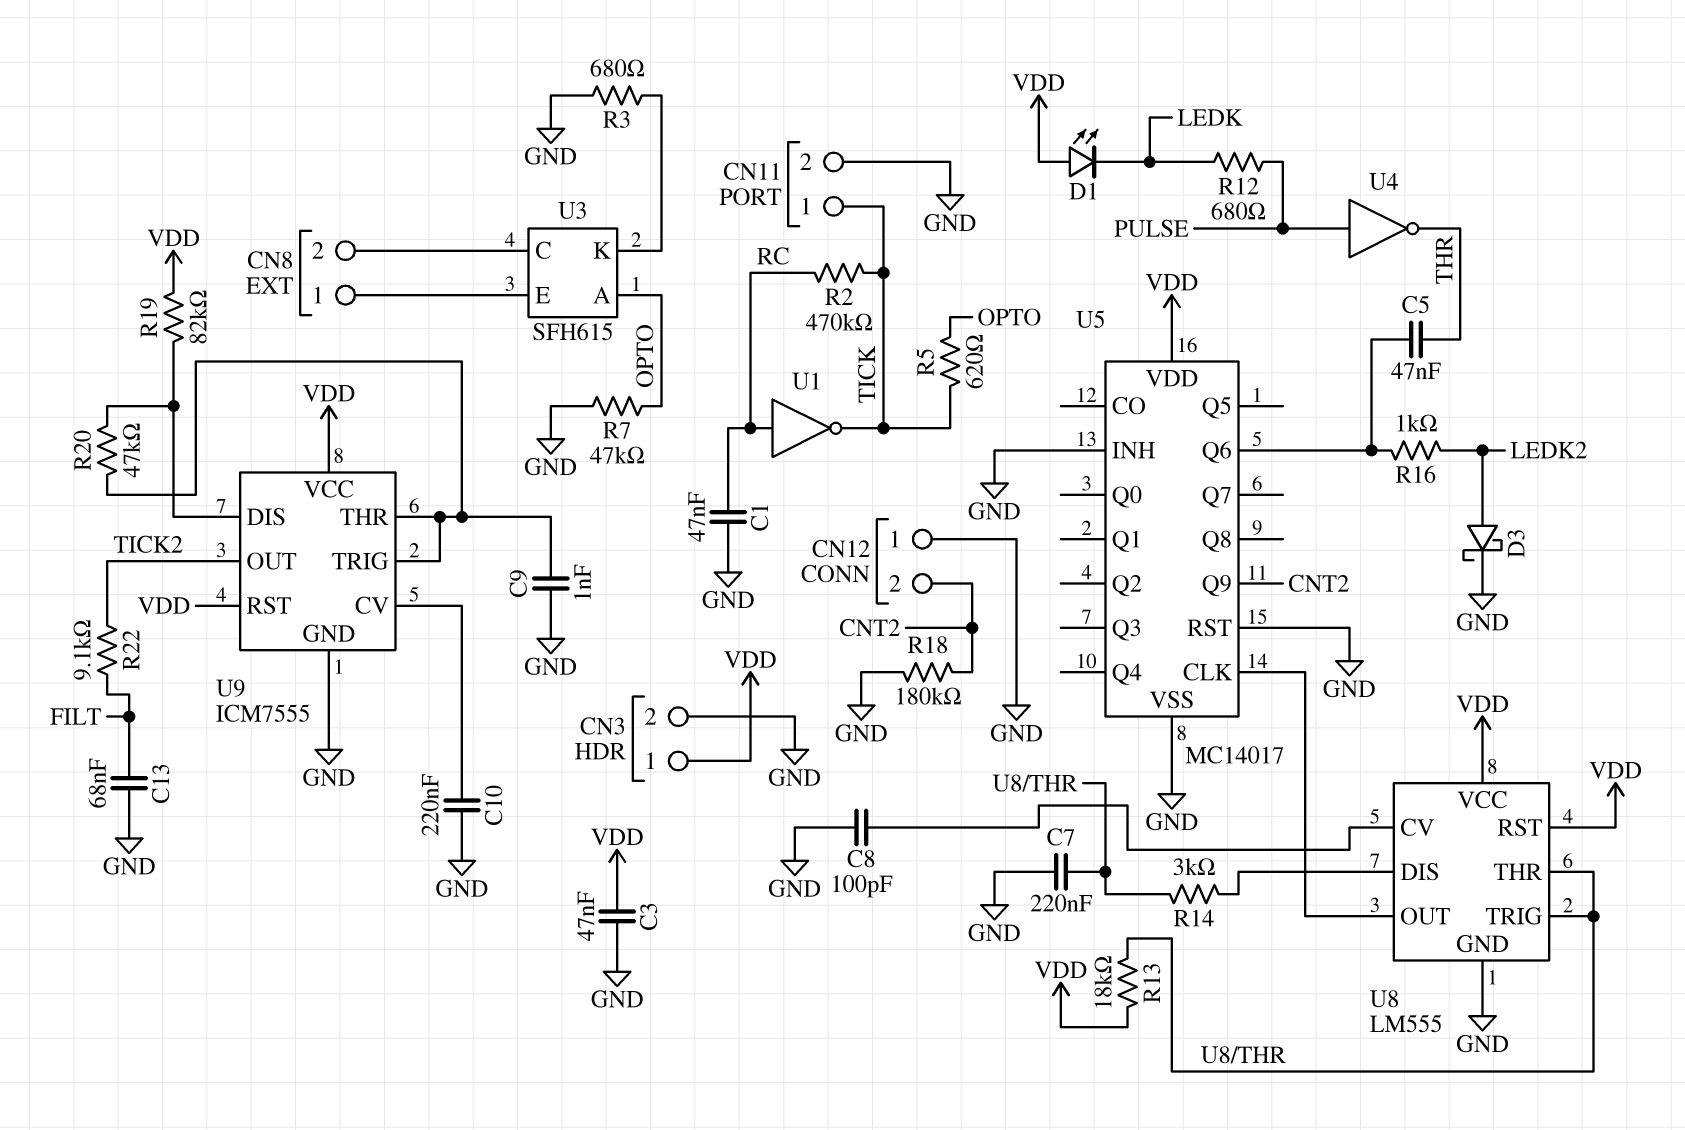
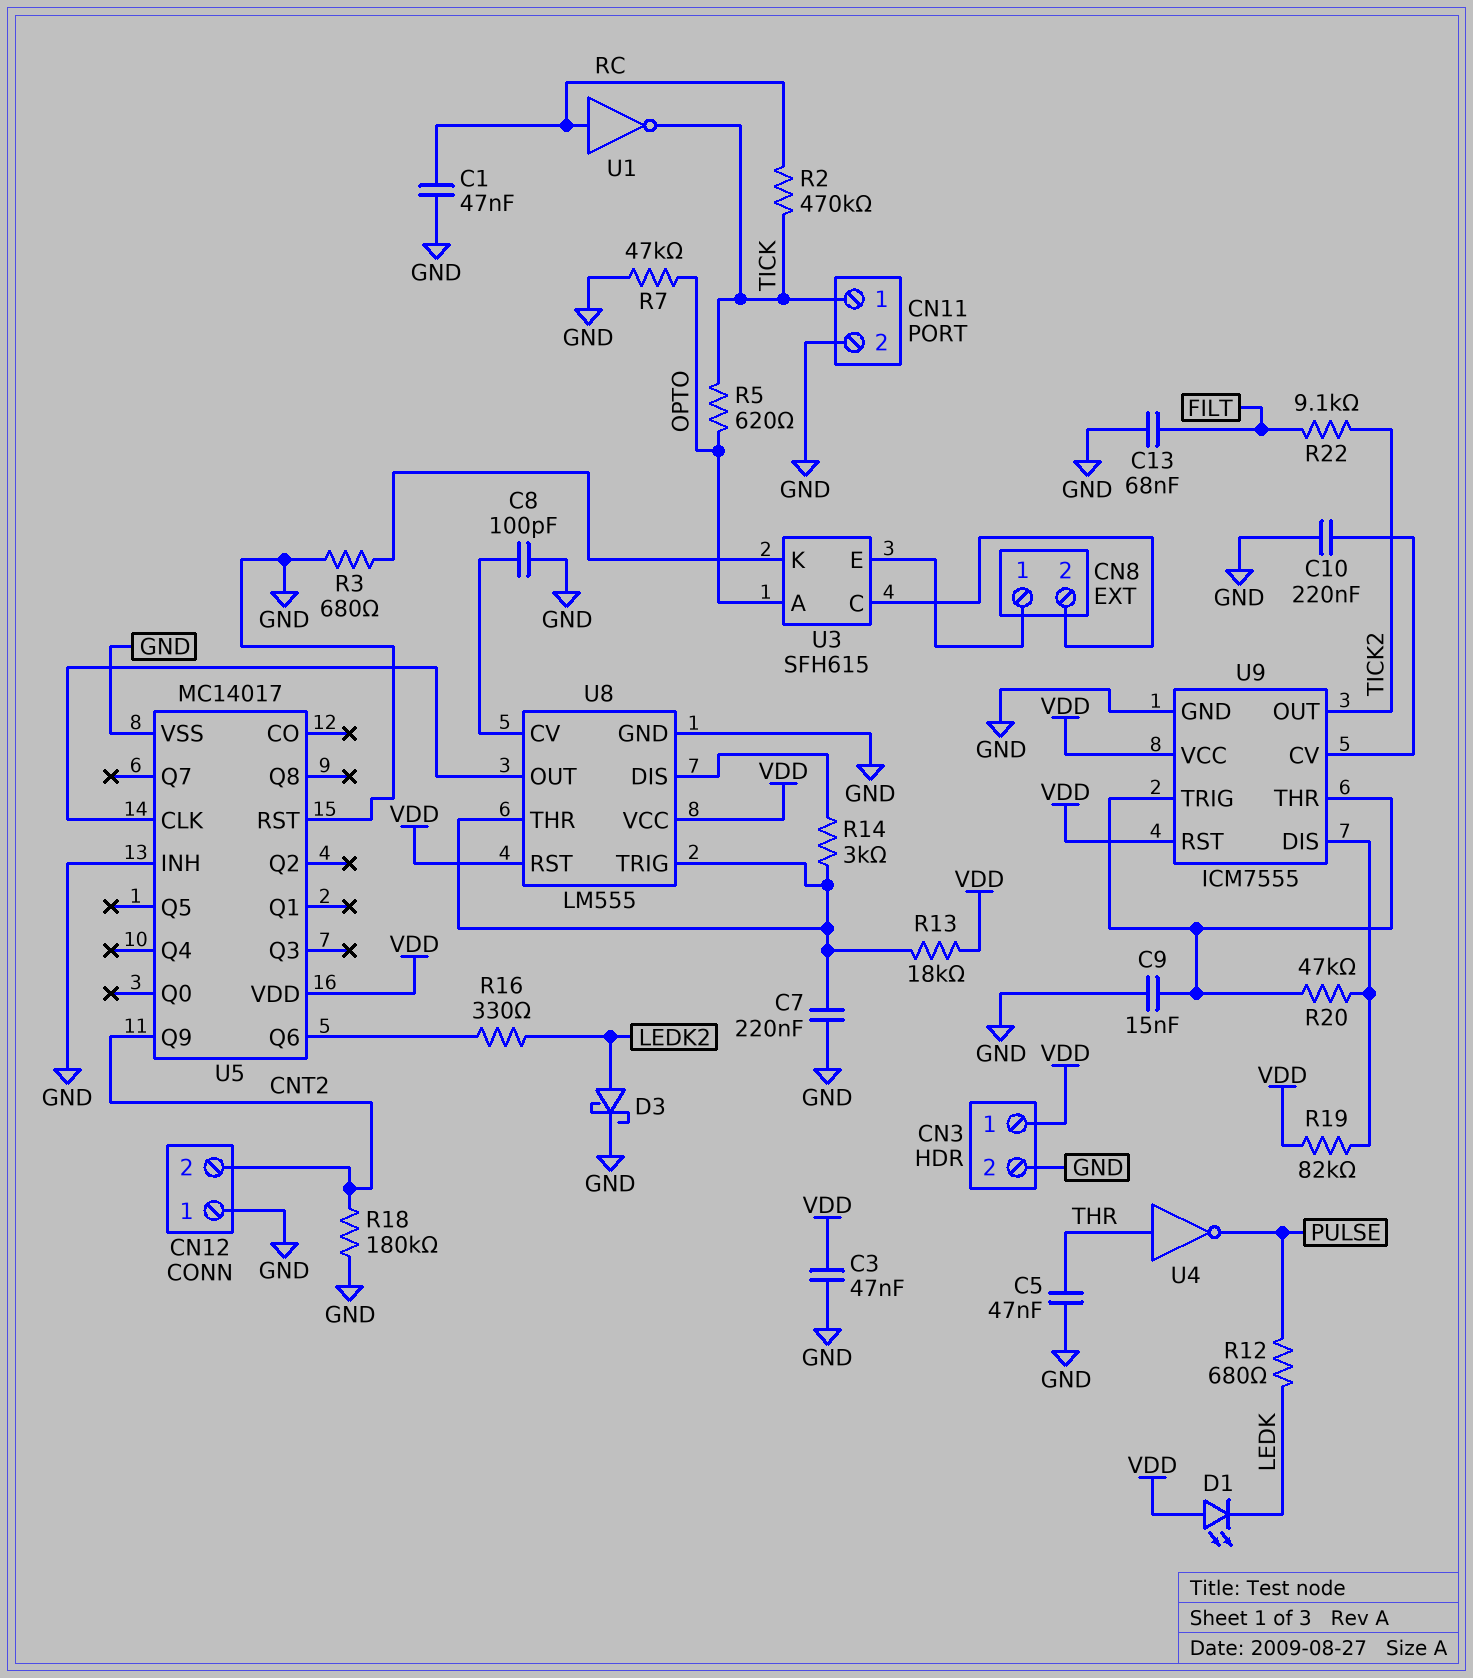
C5: 47nF (THR, U5/Q6) -> 47nF (GND, THR)
C9: 1nF (GND, U9/THR) -> 15nF (GND, U9/THR)
R16: 1k (LEDK2, U5/Q6) -> 330 (LEDK2, U5/Q6)
U4: NOT (in PULSE, out THR) -> NOT (in THR, out PULSE)

